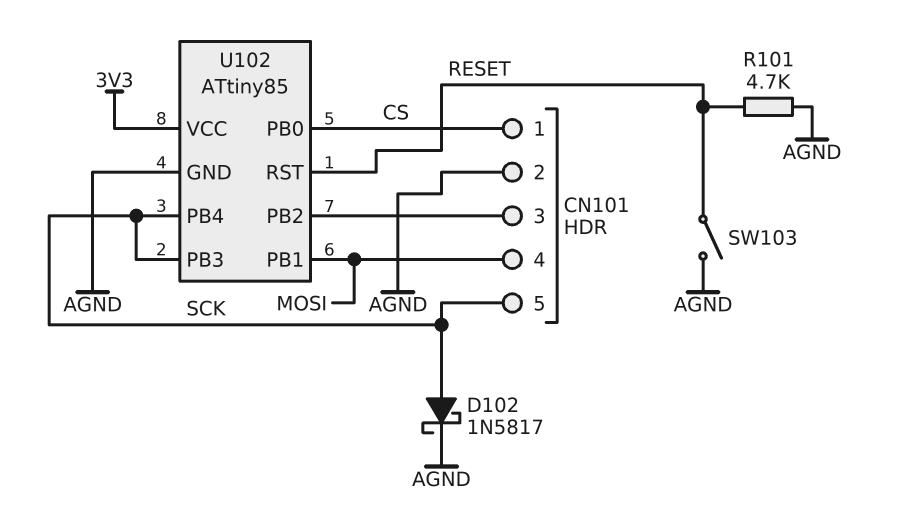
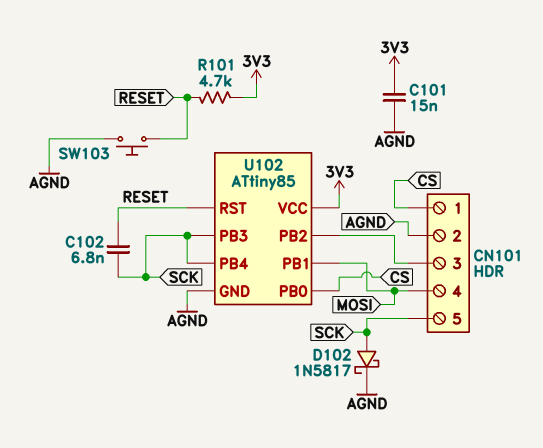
C101: none -> 15nF (3V3, AGND)
C102: none -> 6.8nF (RESET, SCK)
R101: 4.7k (AGND, RESET) -> 4.7k (3V3, RESET)
SW103: switch (AGND, RESET) -> button (AGND, RESET)

